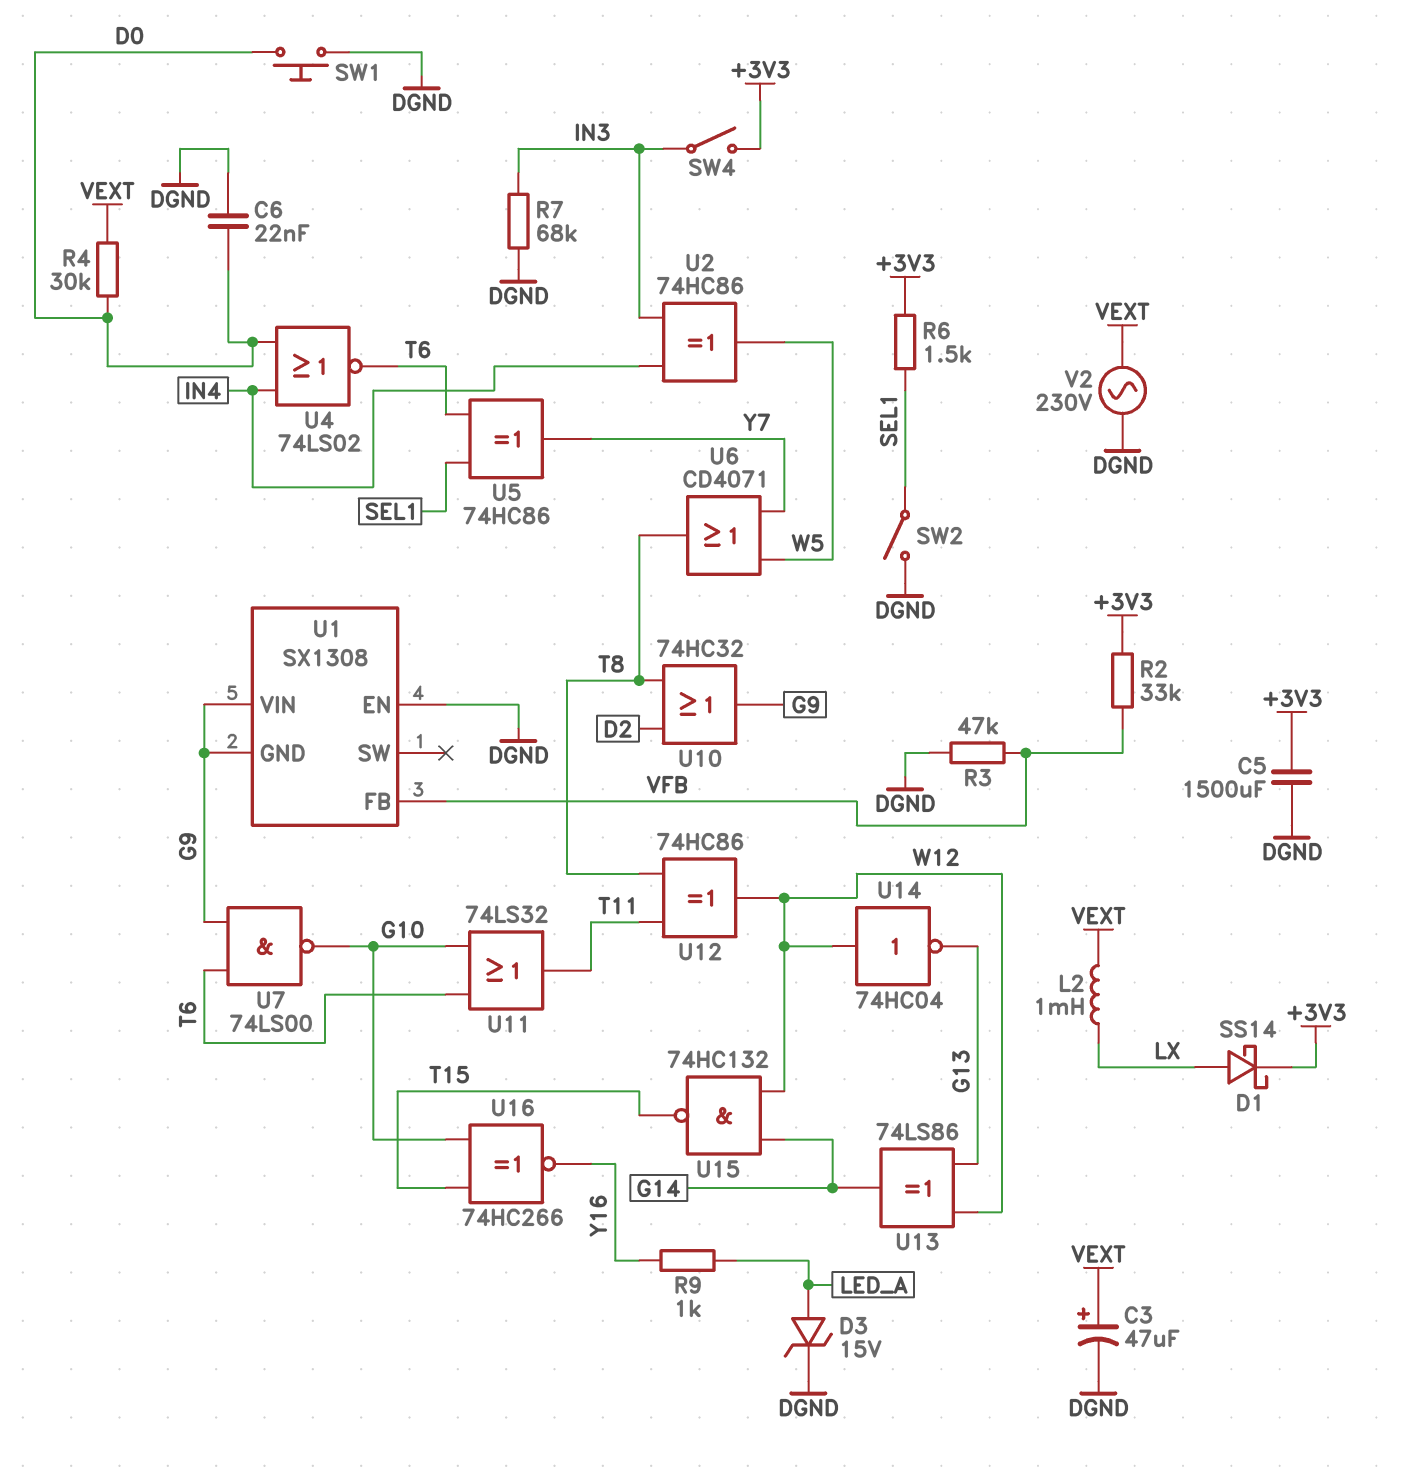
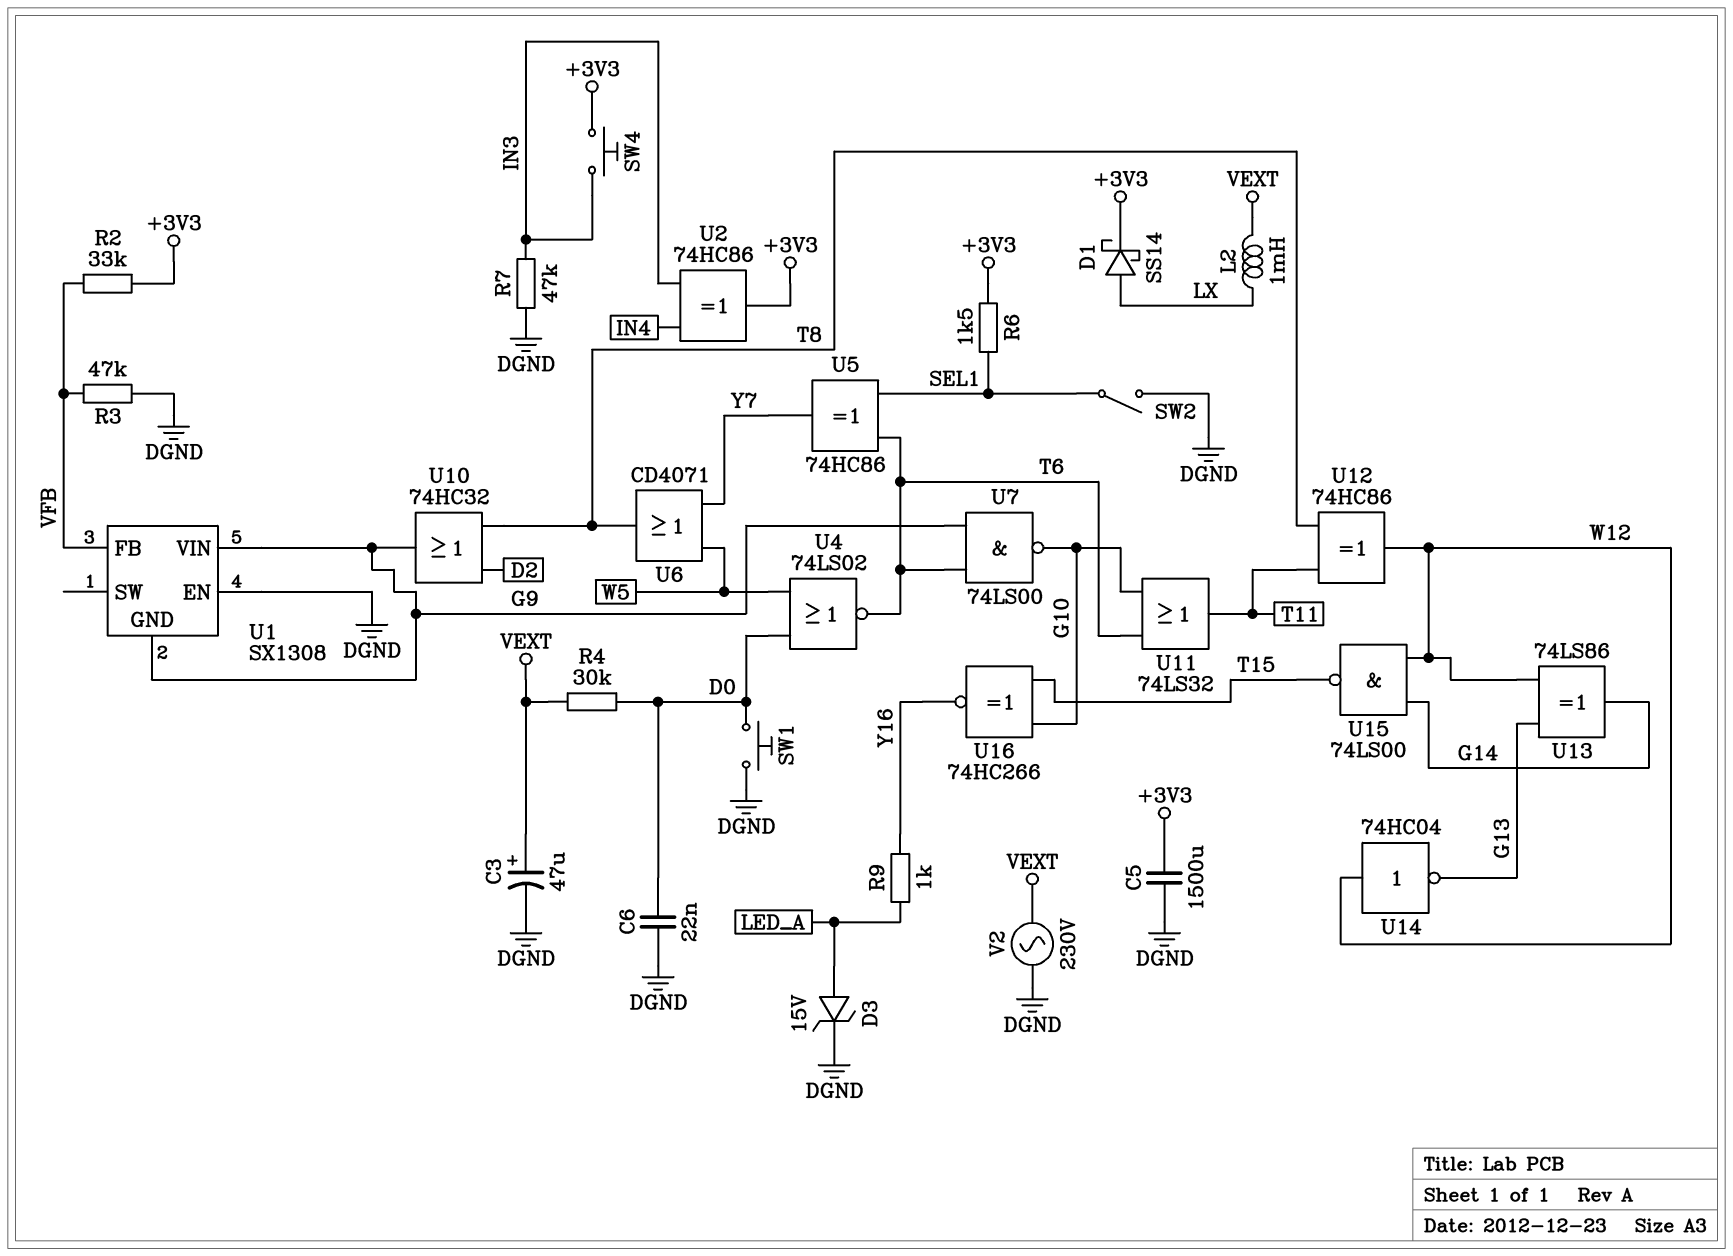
R7: 68k (DGND, IN3) -> 47k (DGND, IN3)
SW4: switch (+3V3, IN3) -> button (+3V3, IN3)
U2: XOR 74HC86 (in IN3, in IN4, out W5) -> XOR 74HC86 (in IN3, in IN4, out +3V3)
U4: NOR 74LS02 (in D0, in IN4, out T6) -> NOR 74LS02 (in D0, in W5, out T6)
U15: NAND 74HC132 (in G14, in W12, out T15) -> NAND 74LS00 (in G14, in W12, out T15)

